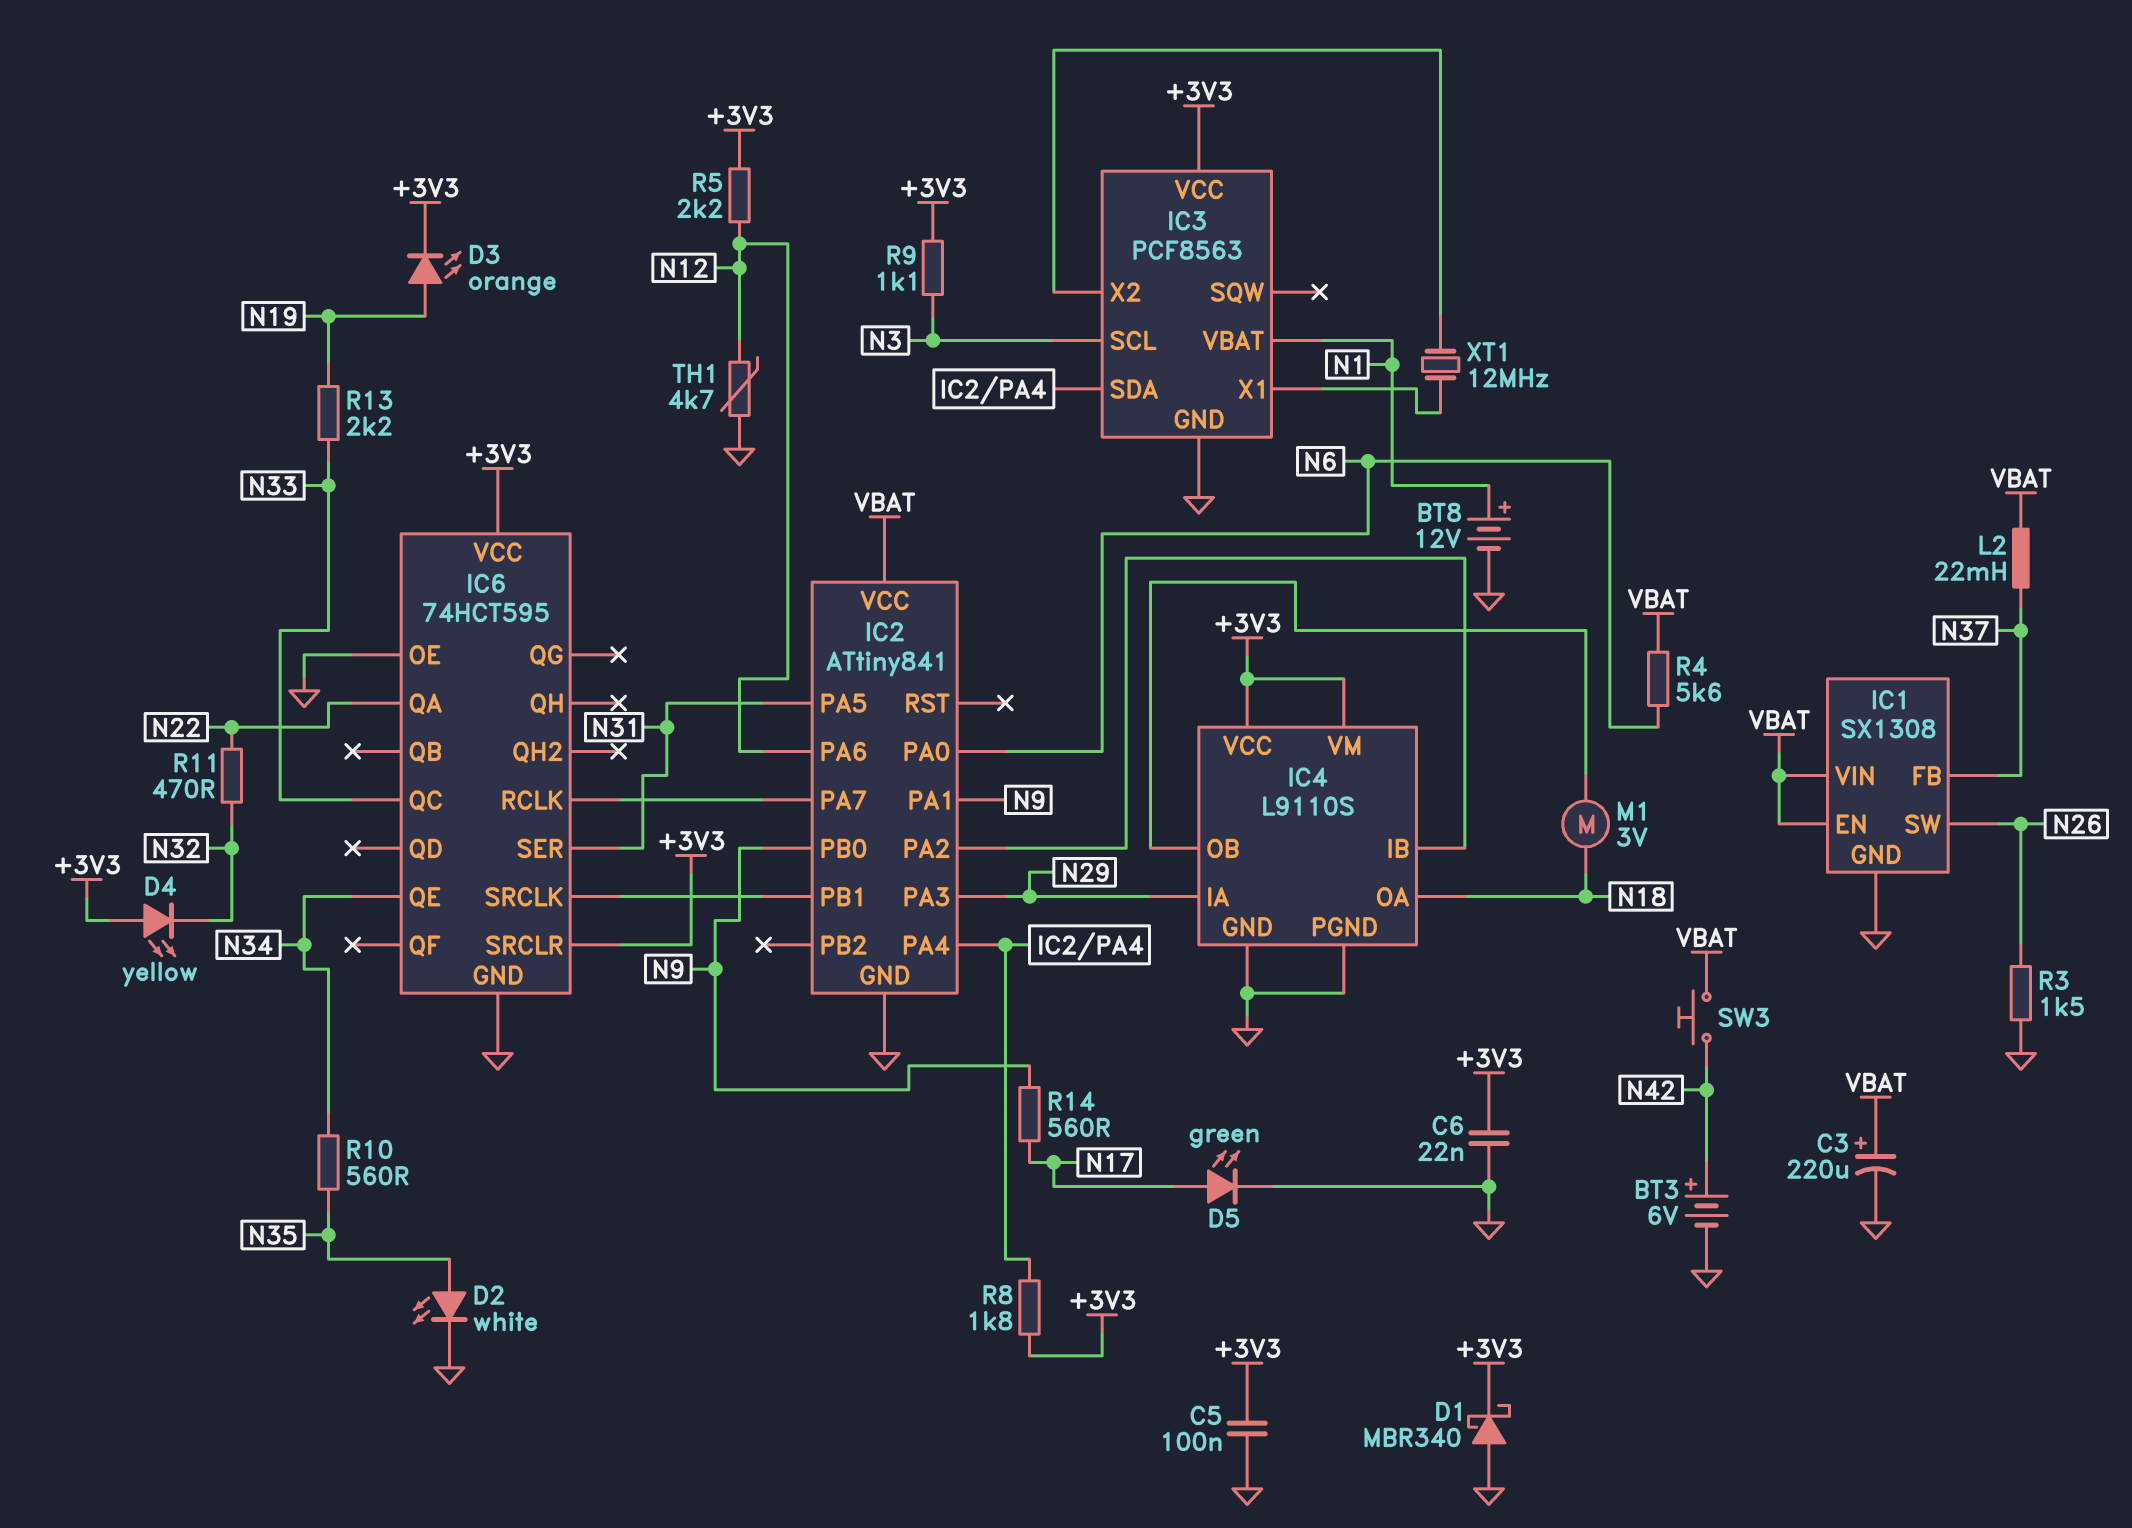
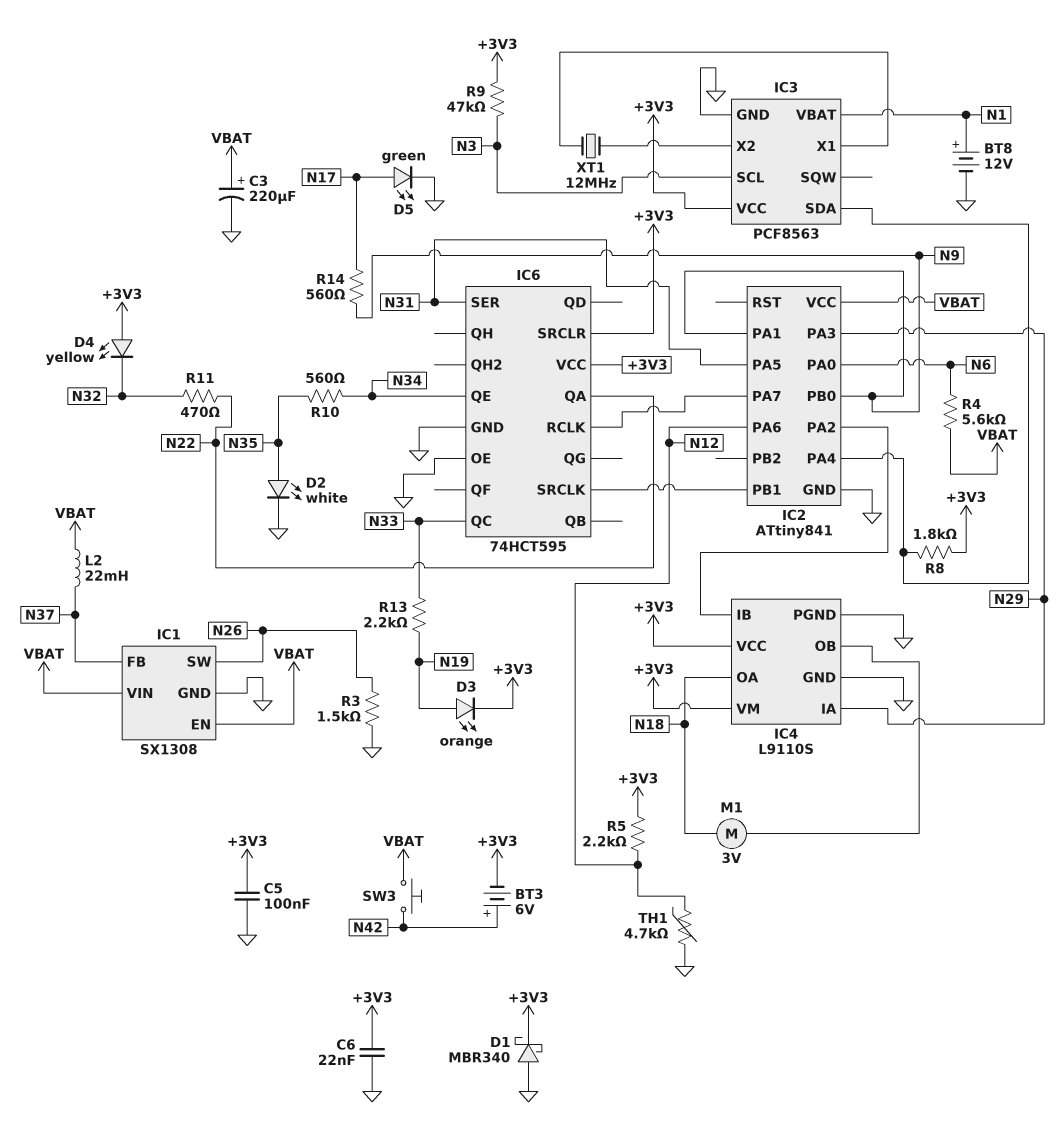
BT3: 6V (plus N42, minus GND) -> 6V (plus N42, minus +3V3)
R9: 1.1k (+3V3, N3) -> 47k (+3V3, N3)

